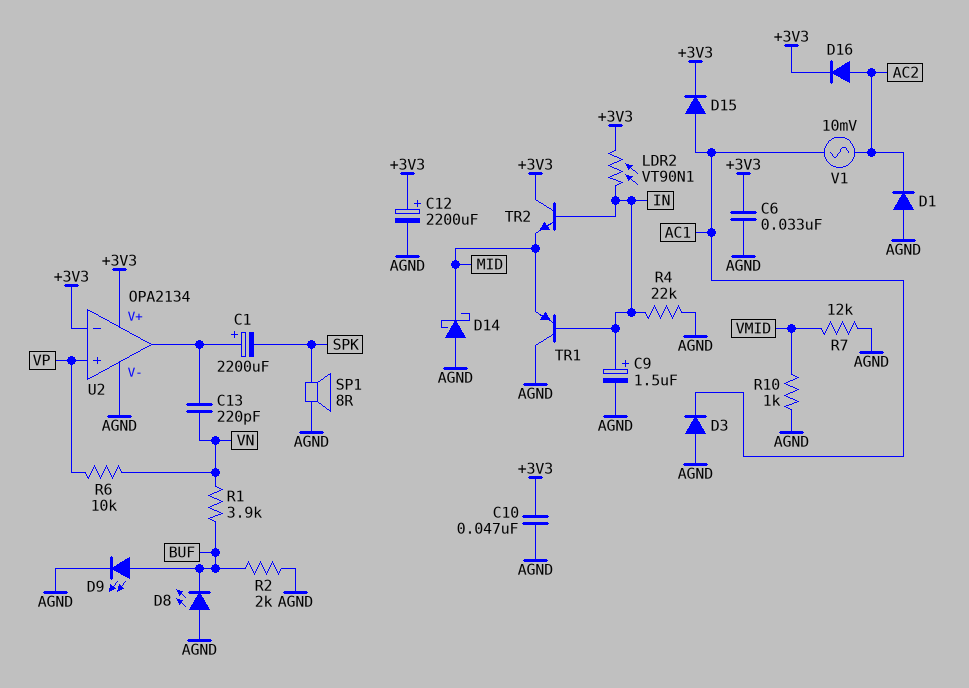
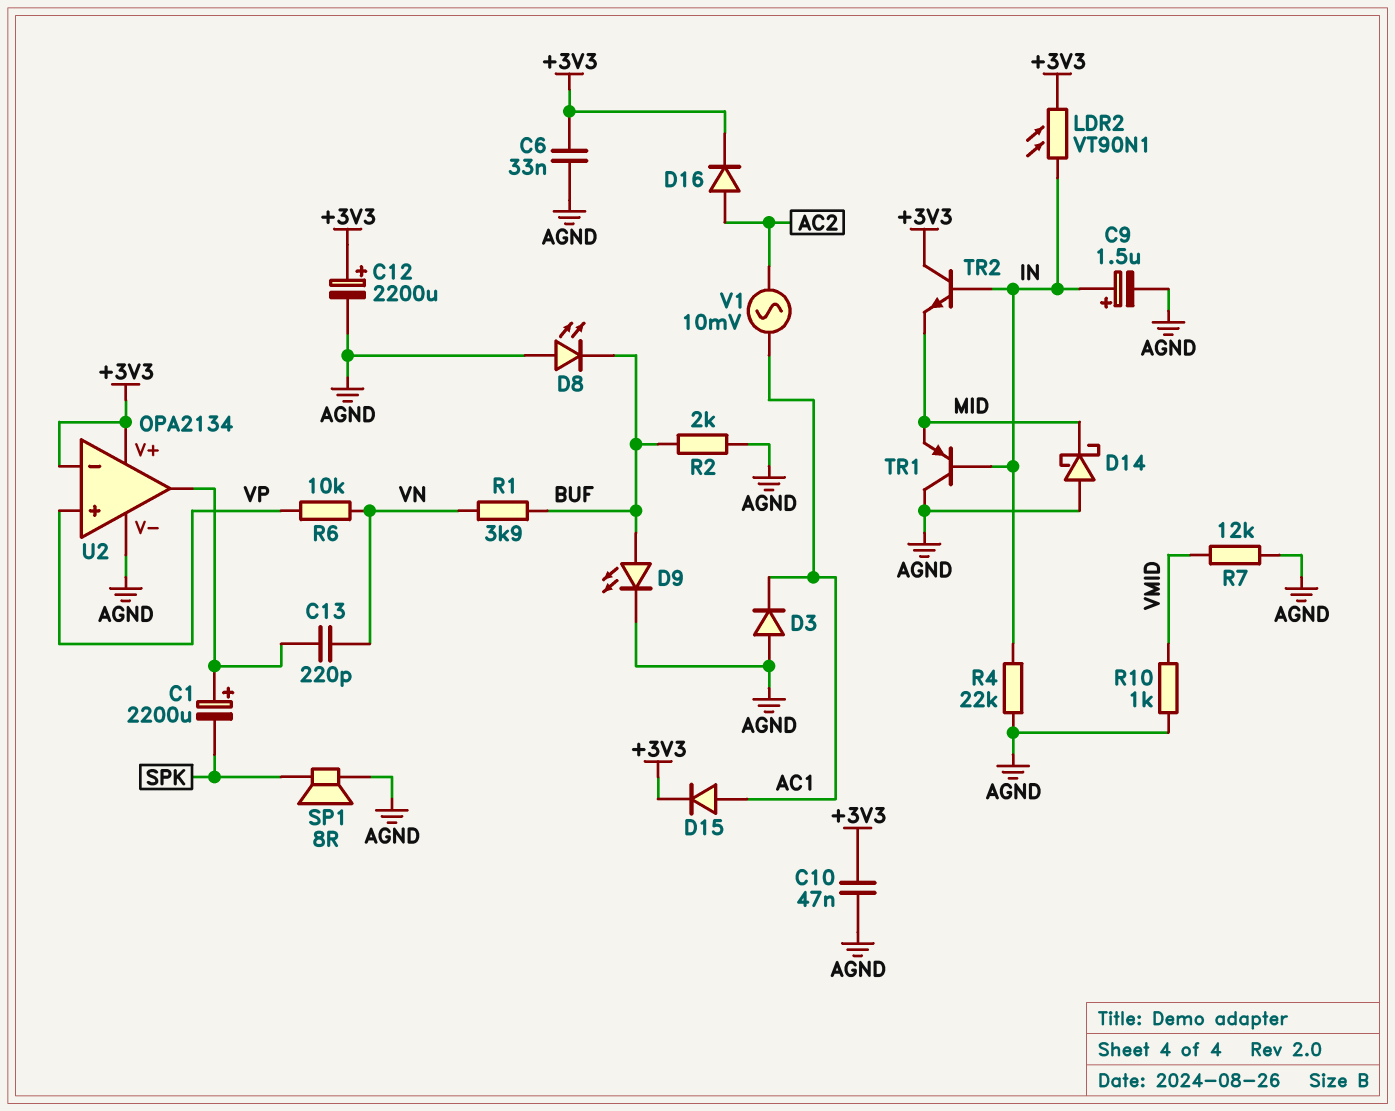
D1: diode (A AGND, K AC2) -> none

